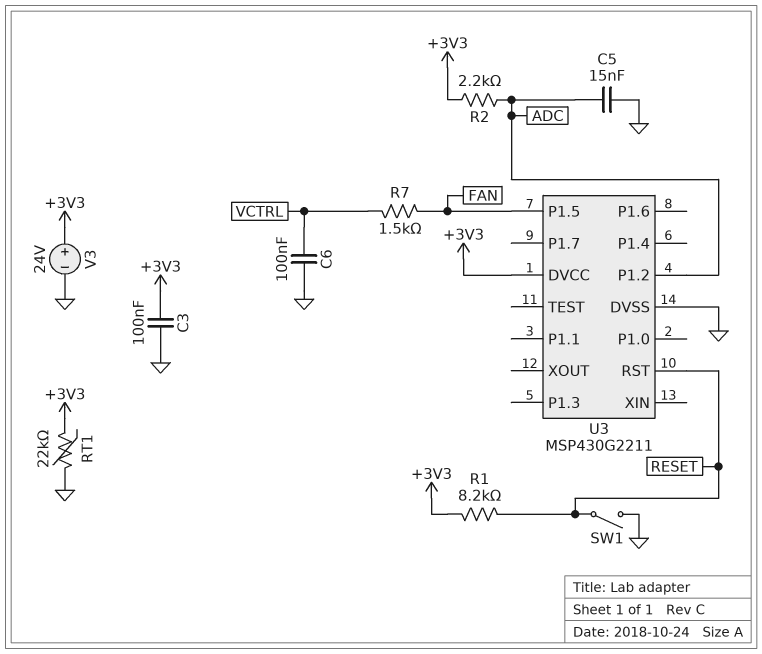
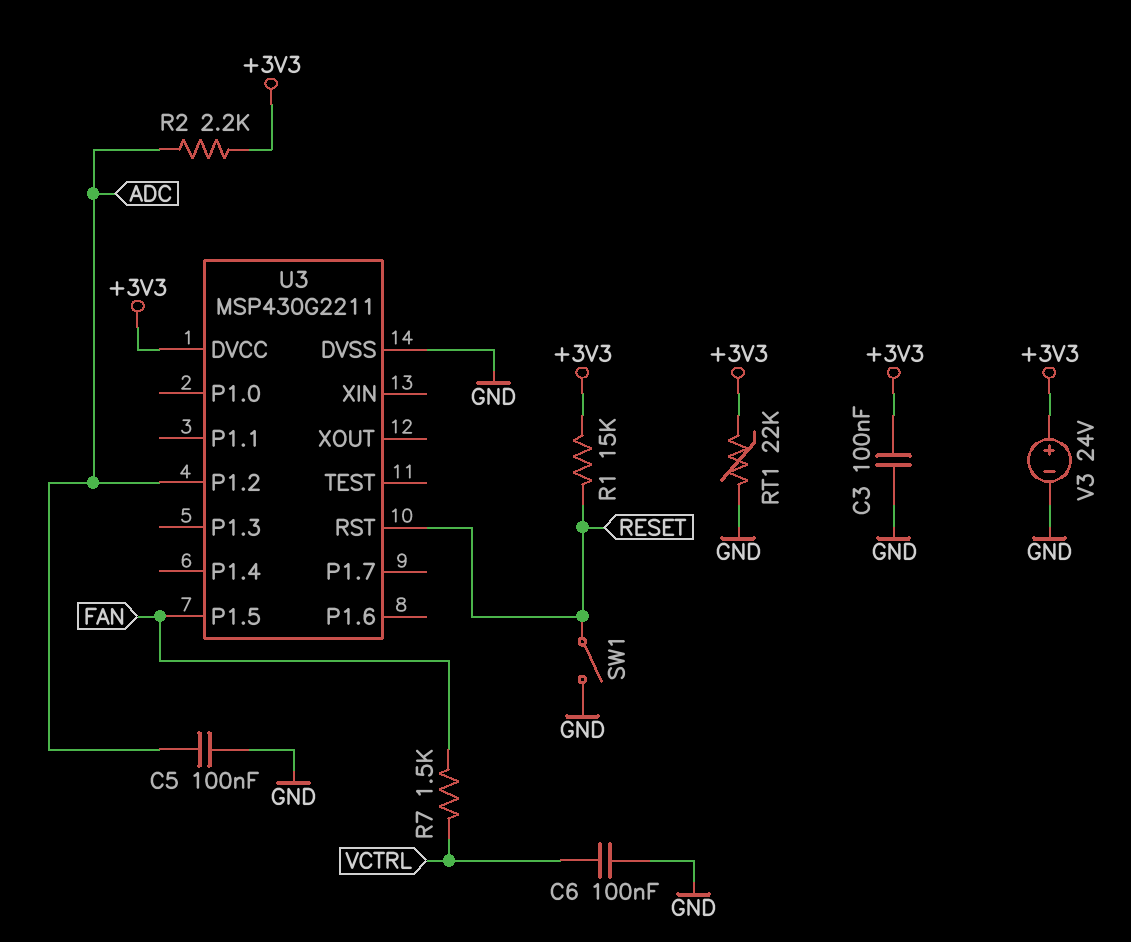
C5: 15nF (ADC, GND) -> 100nF (ADC, GND)
R1: 8.2k (+3V3, RESET) -> 15k (+3V3, RESET)

